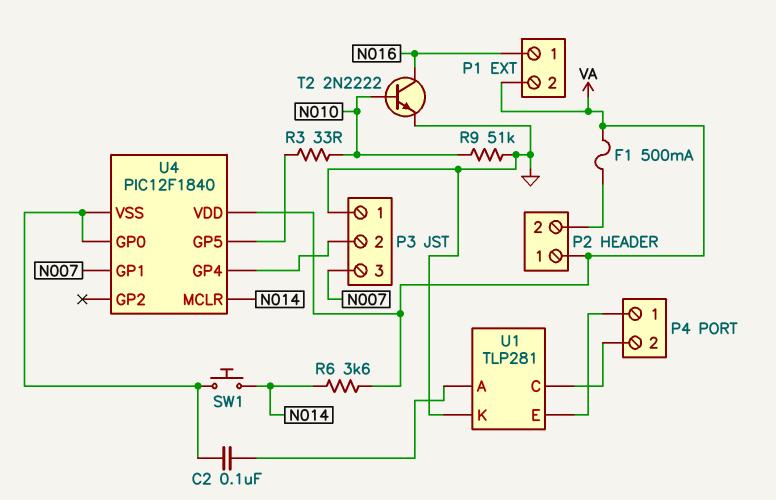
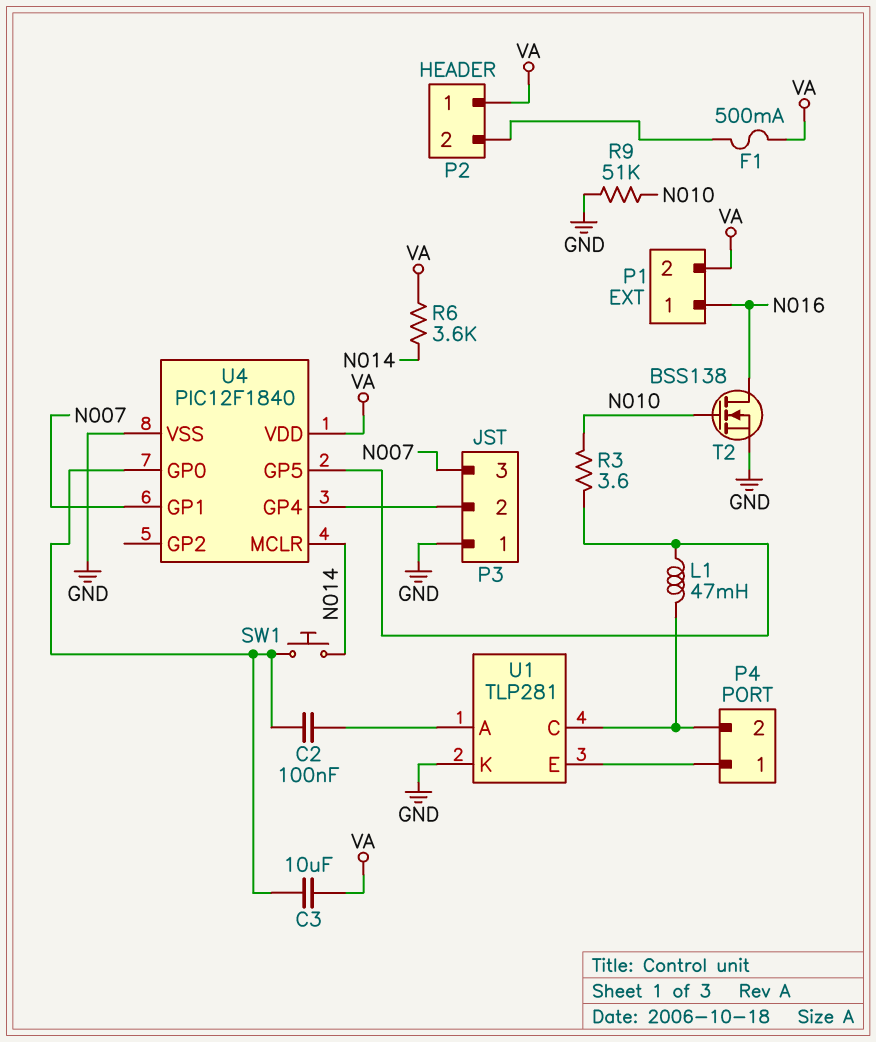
C3: none -> 10uF (U4/GP0, VA)
L1: none -> 47mH (P4/2, U4/GP5)
R3: 33 (N010, U4/GP5) -> 3.6 (N010, U4/GP5)
T2: NPN 2N2222 (B N010, C N016, E GND) -> NMOS BSS138 (G N010, D N016, S GND)
U4 pin VSS: U4/GP0 -> GND

